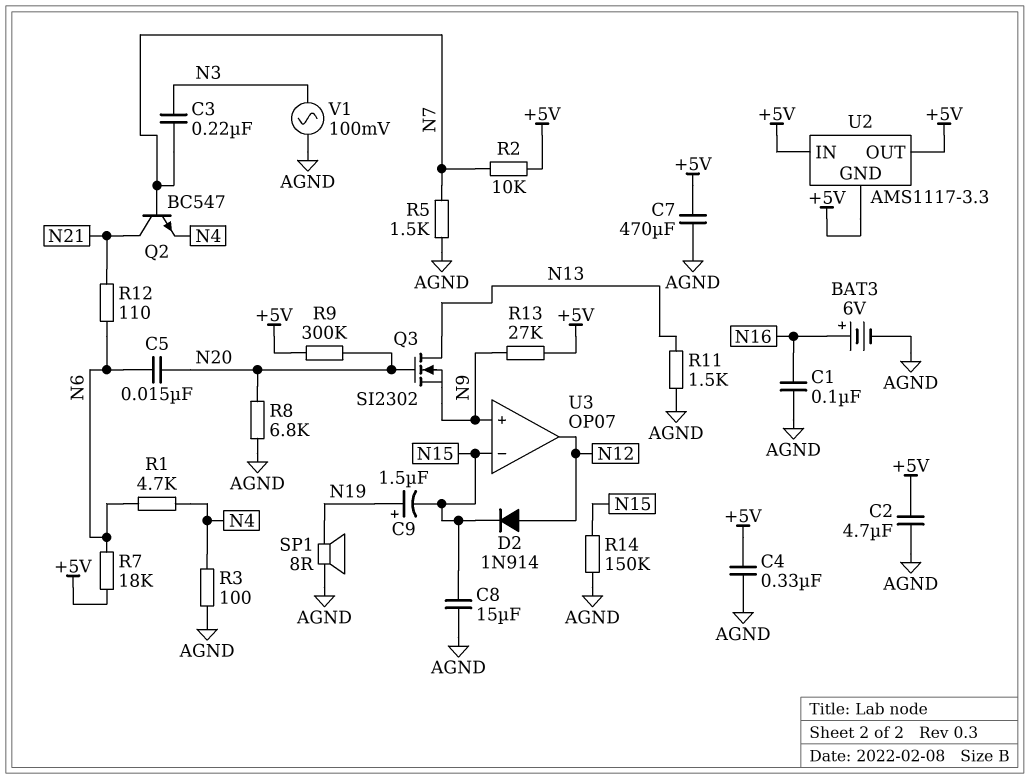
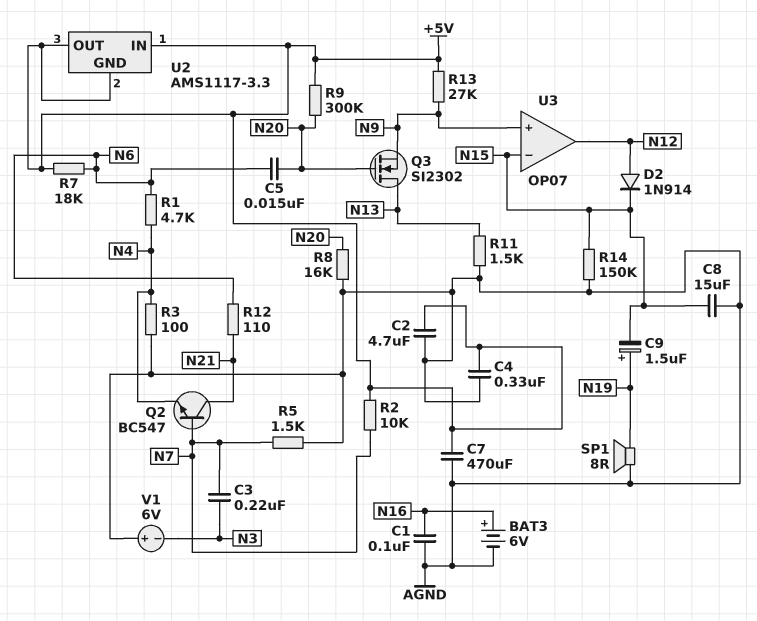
R8: 6.8k (AGND, N20) -> 16k (AGND, N20)
V1: AC 100mV (AGND, N3) -> 6V (plus AGND, minus N3)

